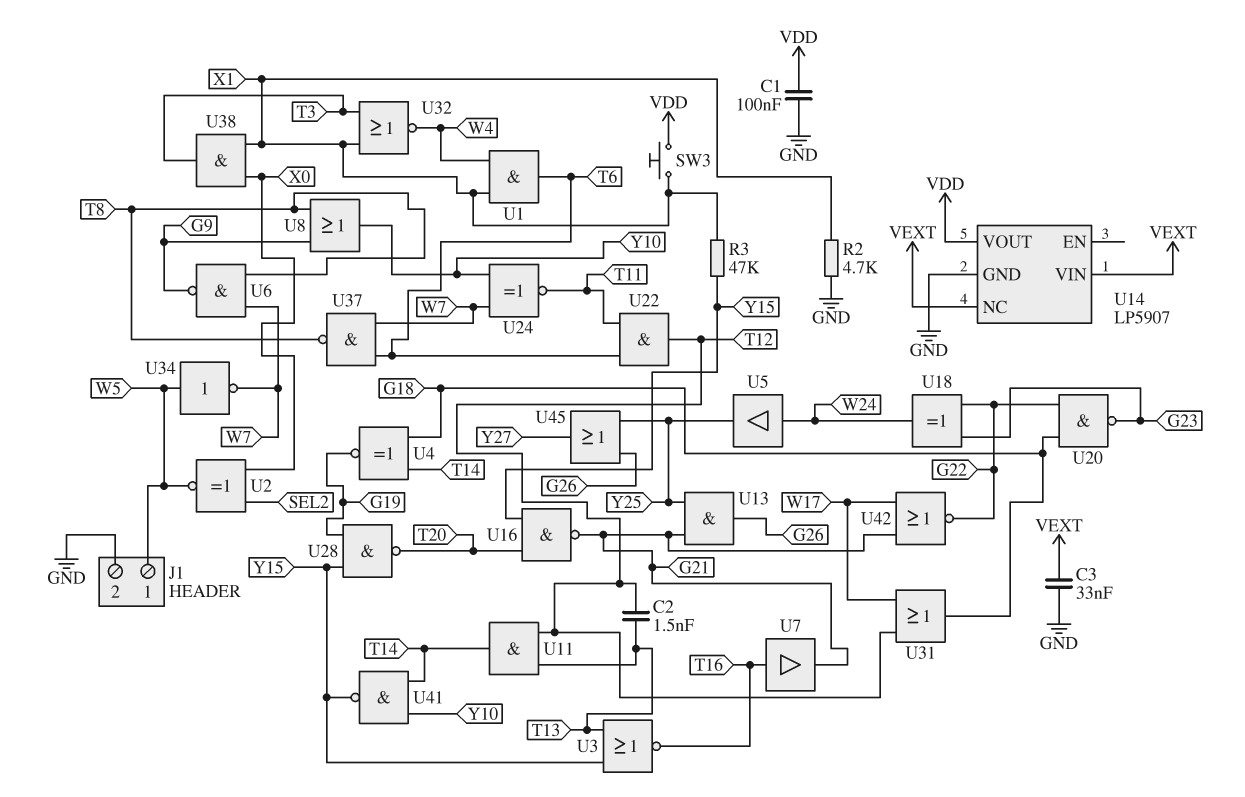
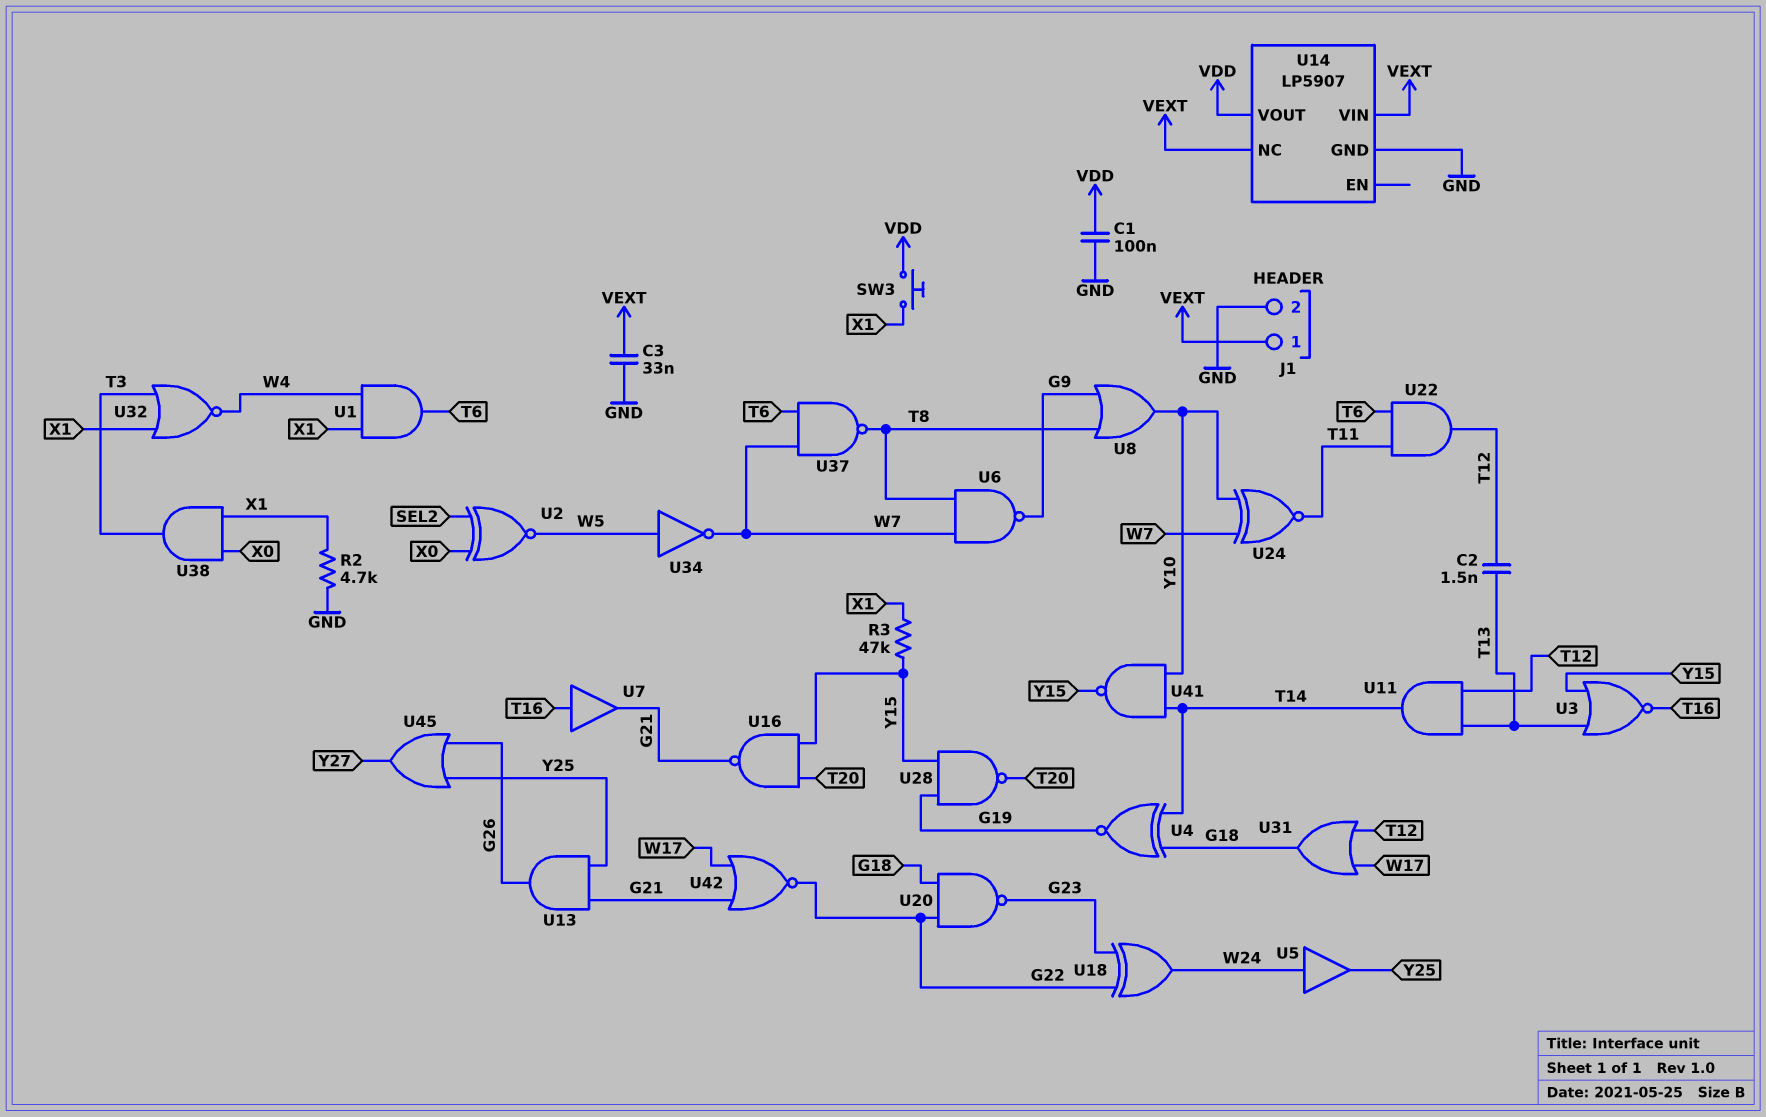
J1 pin 1: W5 -> VEXT

